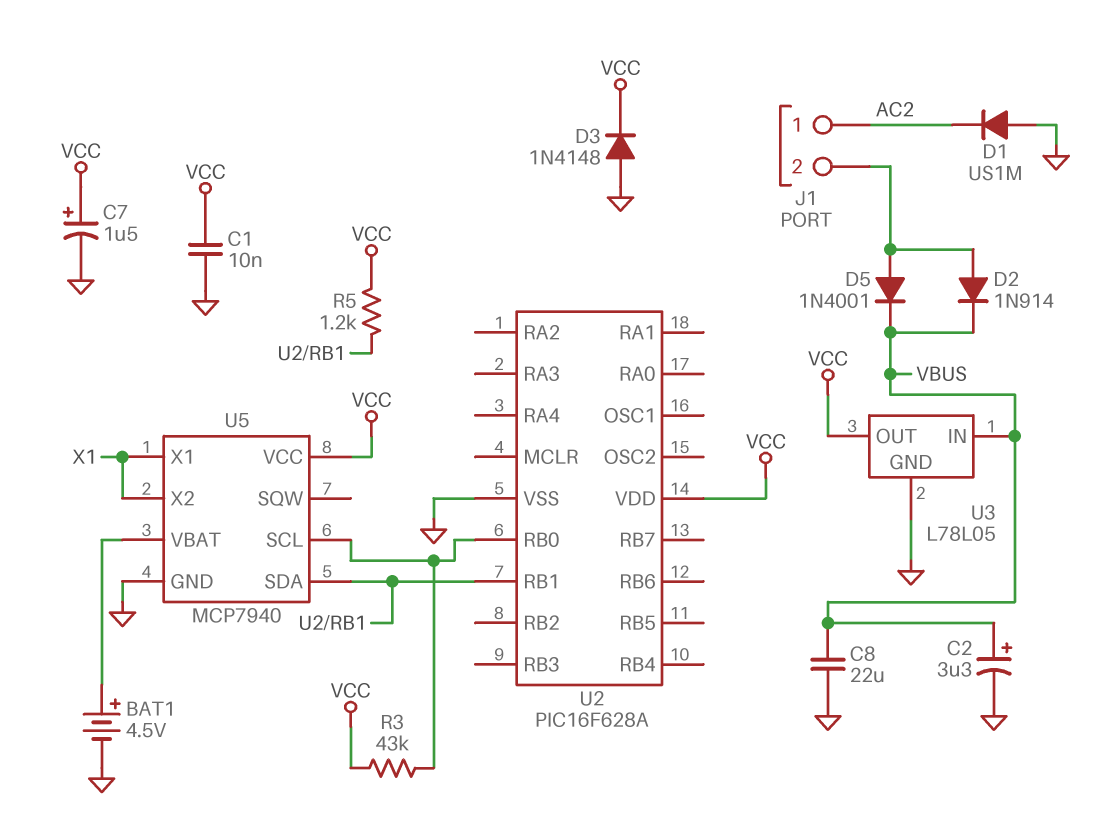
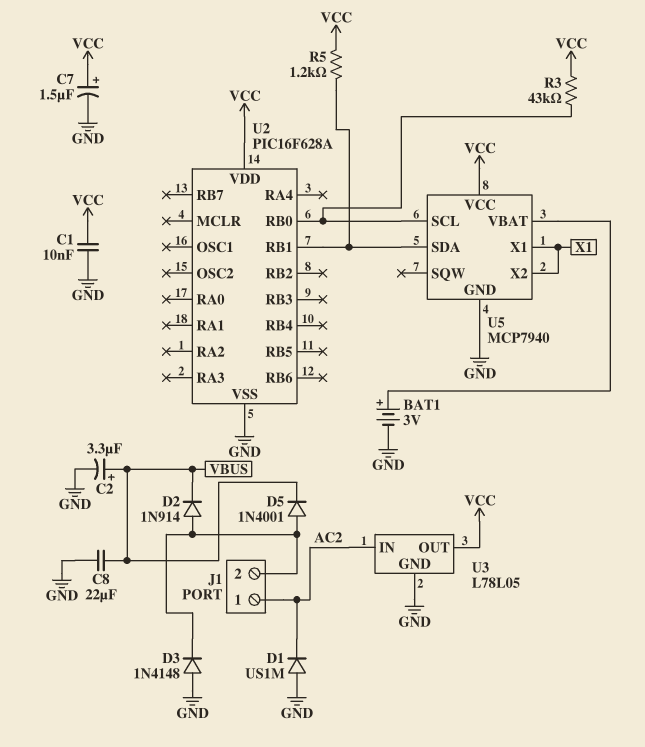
BAT1: 4.5V (plus U5/VBAT, minus GND) -> 3V (plus U5/VBAT, minus GND)
D3: diode 1N4148 (A GND, K VCC) -> diode 1N4148 (A GND, K J1/2)
U3 pin IN: VBUS -> AC2

